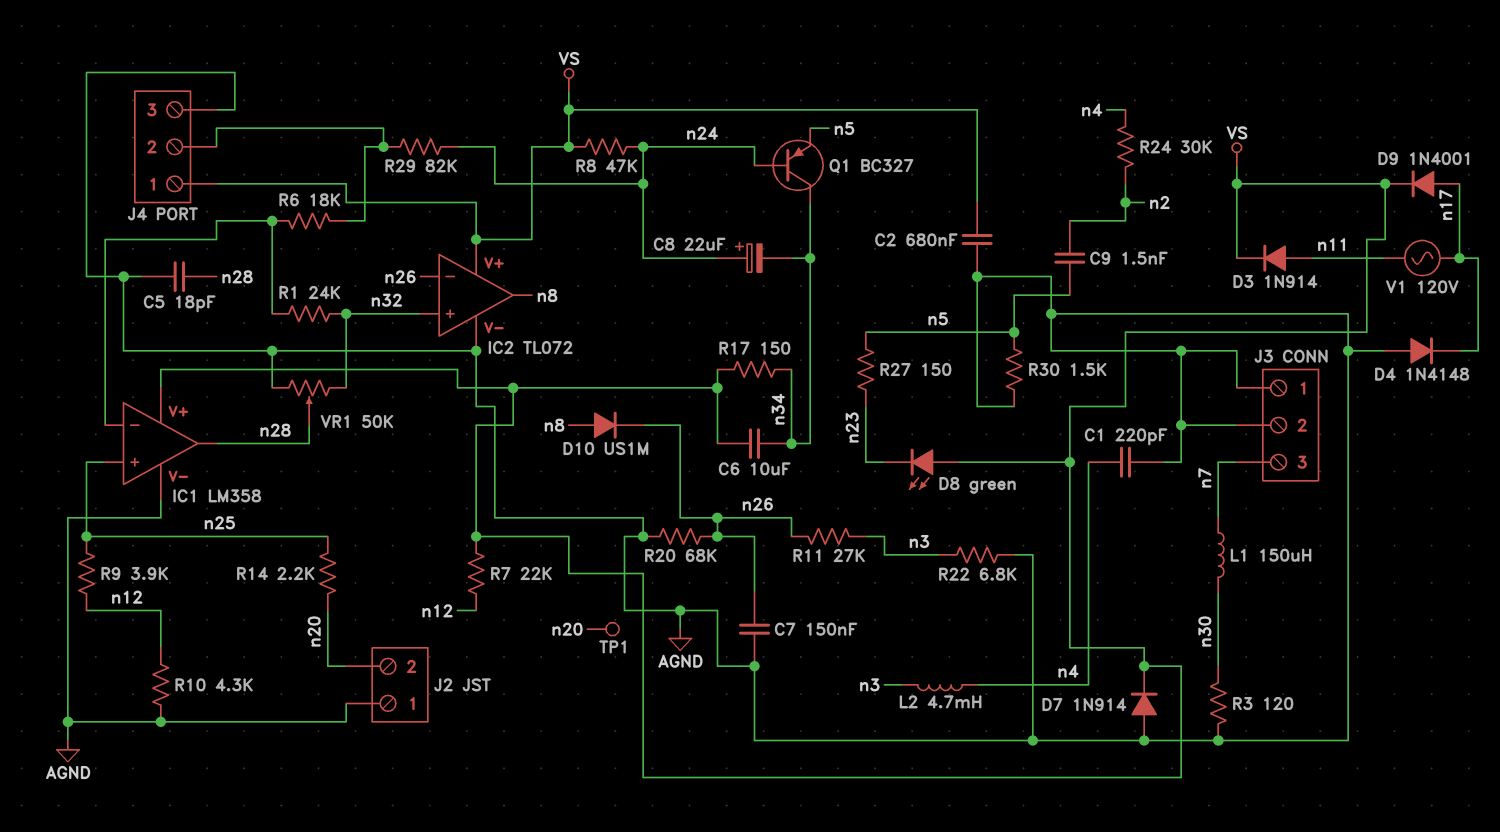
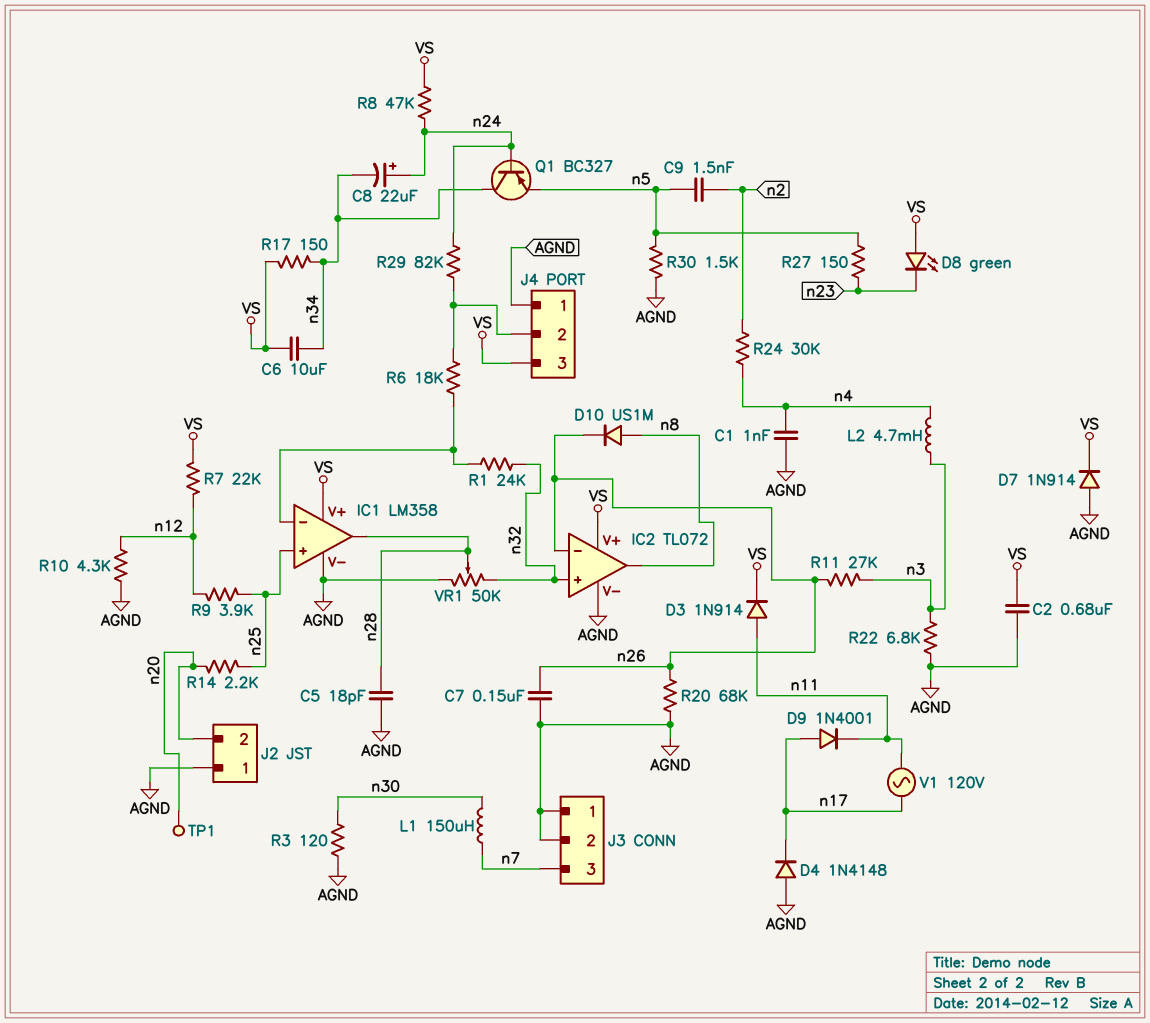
C1: 220pF (AGND, n4) -> 1nF (AGND, n4)
D9: diode 1N4001 (A n17, K VS) -> diode 1N4001 (A n17, K n11)
J4 pin 1: VS -> AGND
J4 pin 3: AGND -> VS

